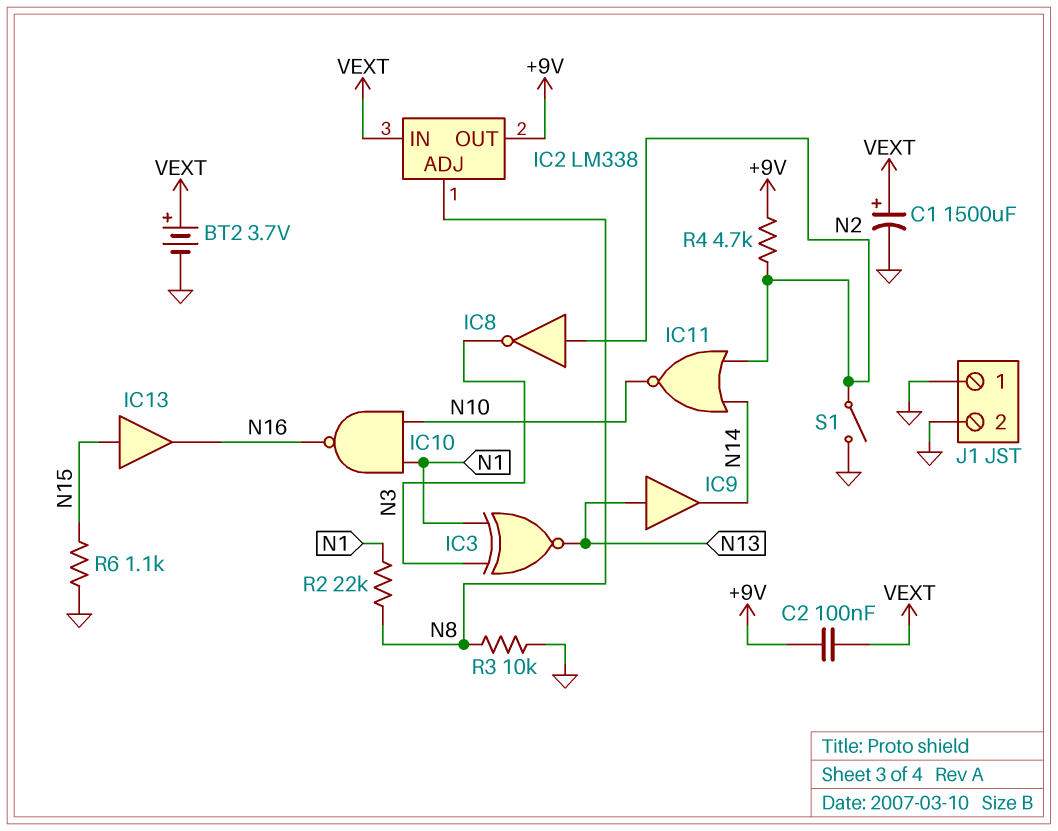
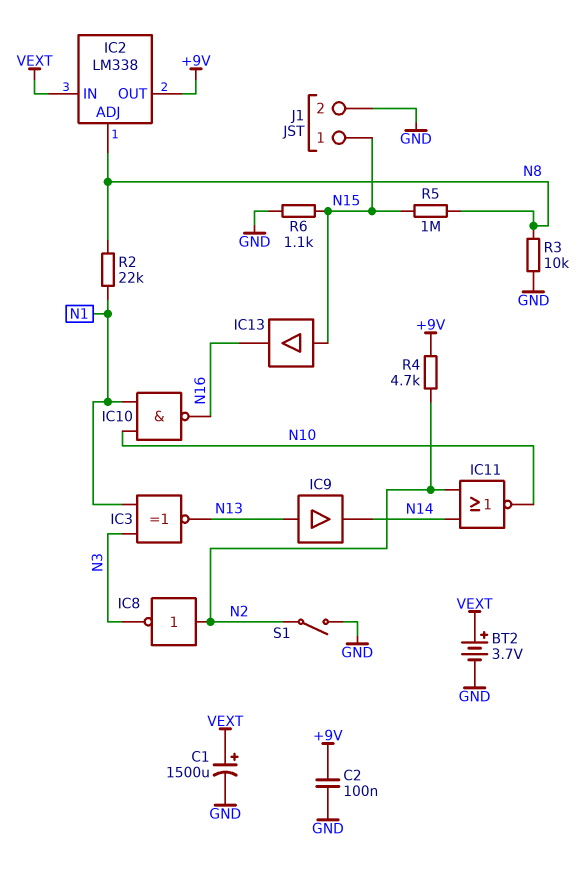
C2: 100nF (+9V, VEXT) -> 100nF (+9V, GND)
J1 pin 1: GND -> N15
R5: none -> 1M (N8, N15)

